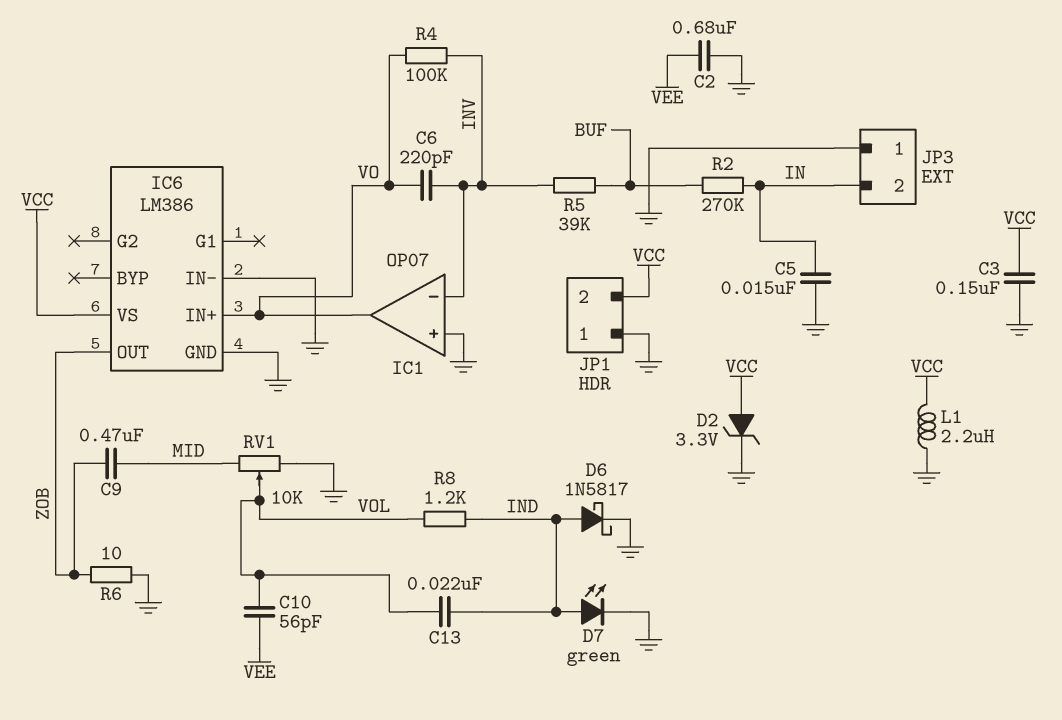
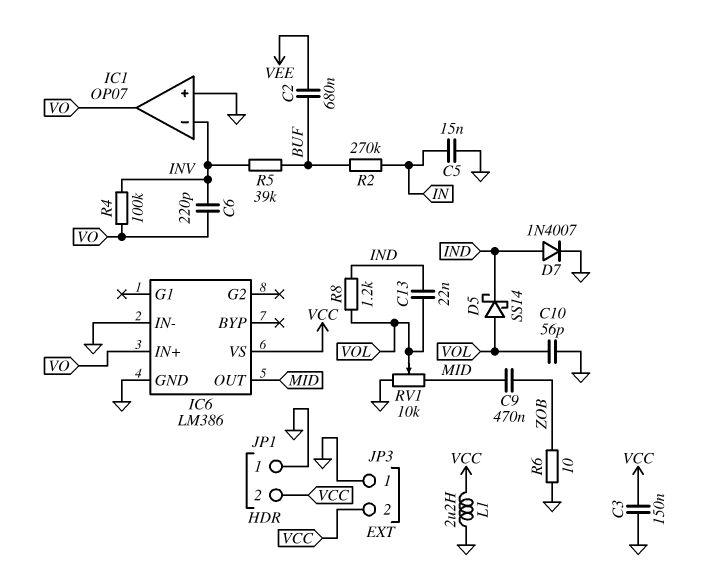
C2: 680nF (GND, VEE) -> 680nF (BUF, VEE)
C10: 56pF (VEE, VOL) -> 56pF (GND, VOL)
D2: zener 3.3V (A VCC, K GND) -> none
D5: none -> schottky SS14 (A VOL, K IND)
D6: schottky 1N5817 (A IND, K GND) -> none
D7: LED green (A IND, K GND) -> diode 1N4007 (A IND, K GND)
IC6 pin OUT: ZOB -> MID
JP3 pin 2: IN -> VCC

